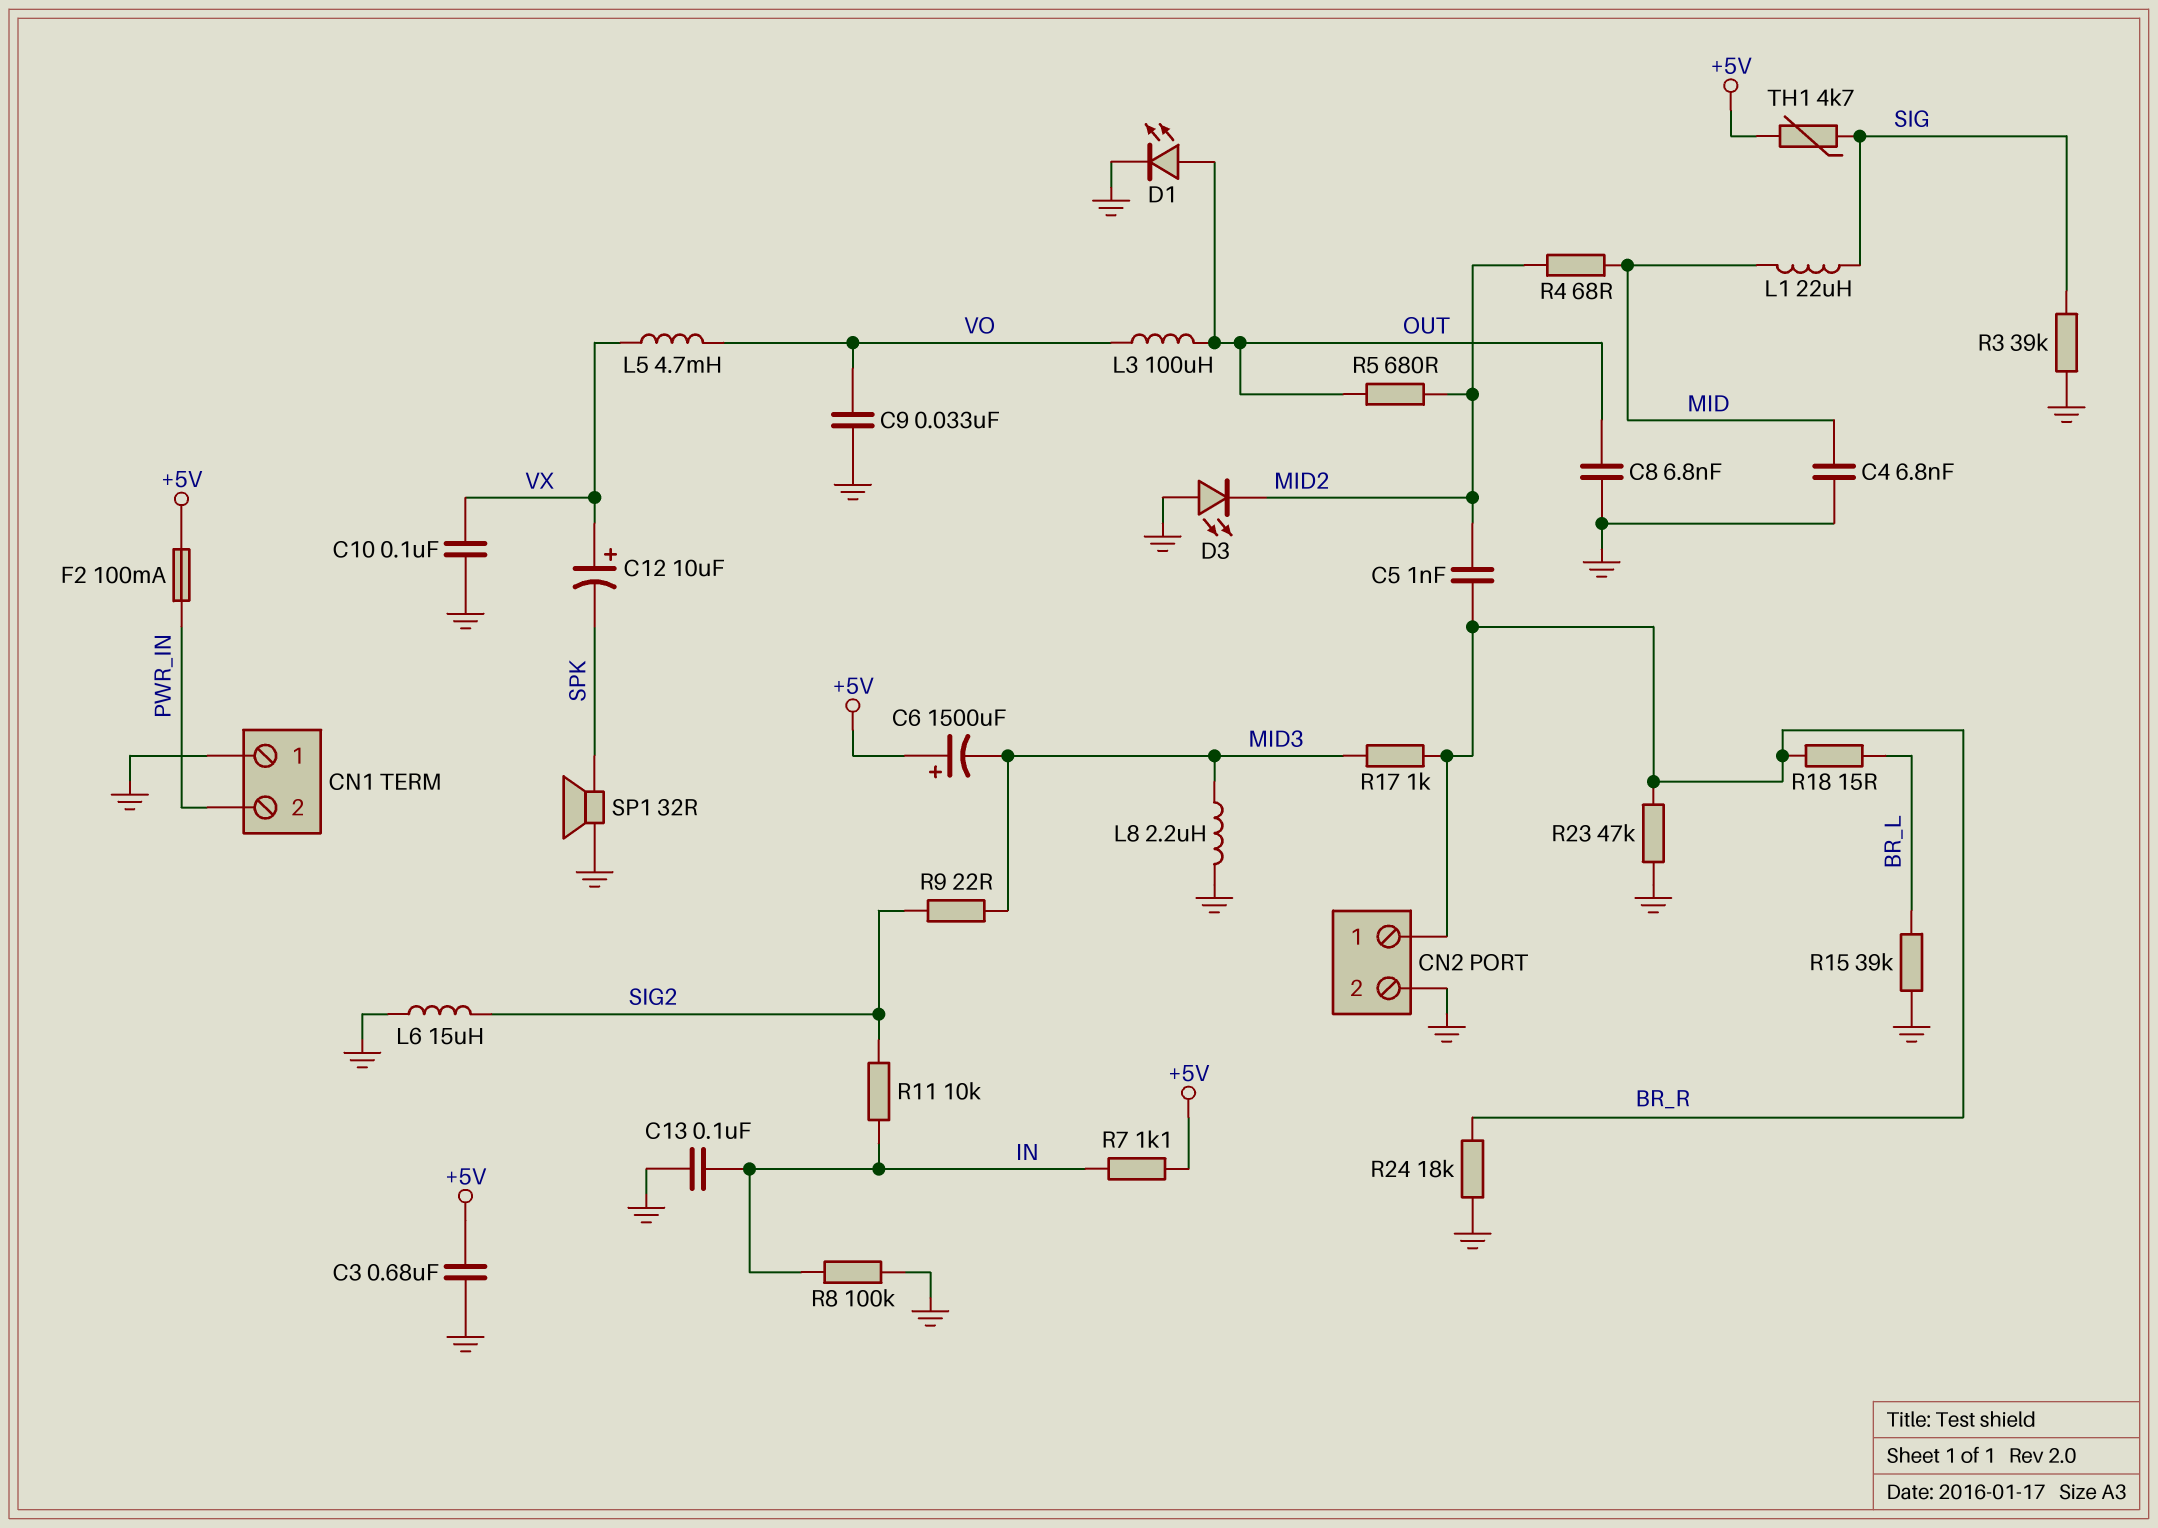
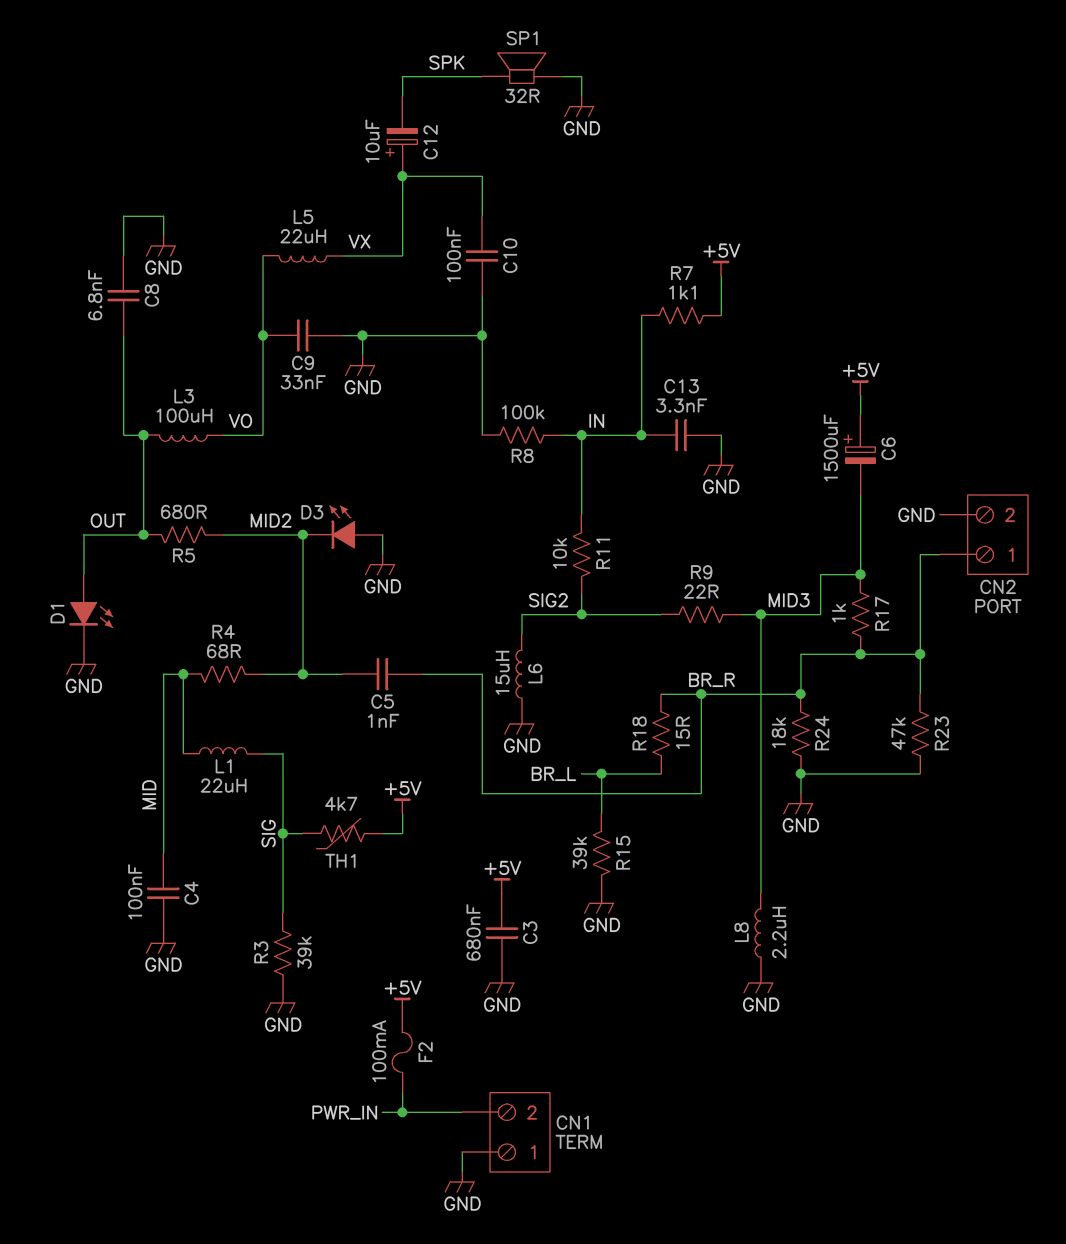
C4: 6.8nF (GND, MID) -> 100nF (GND, MID)
C13: 100nF (GND, IN) -> 3.3nF (GND, IN)
L5: 4.7mH (VO, VX) -> 22uH (VO, VX)

